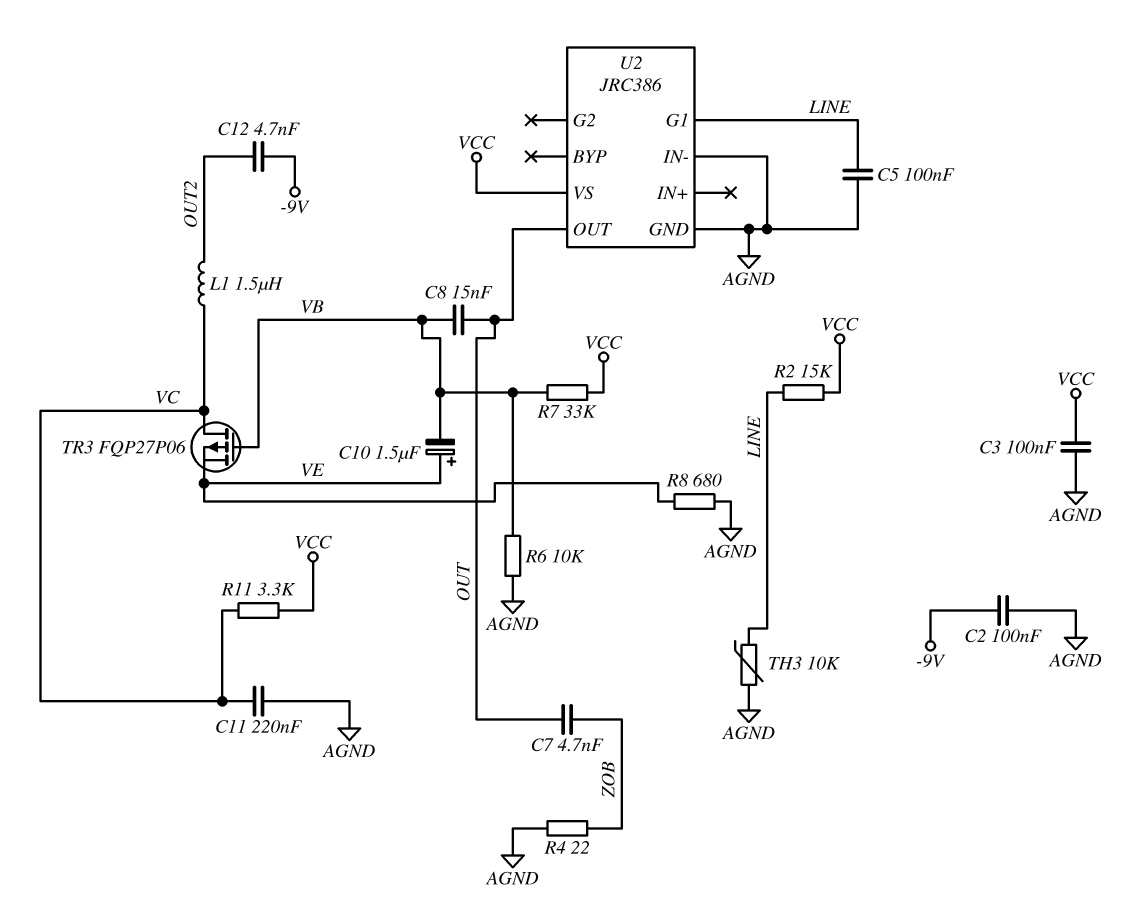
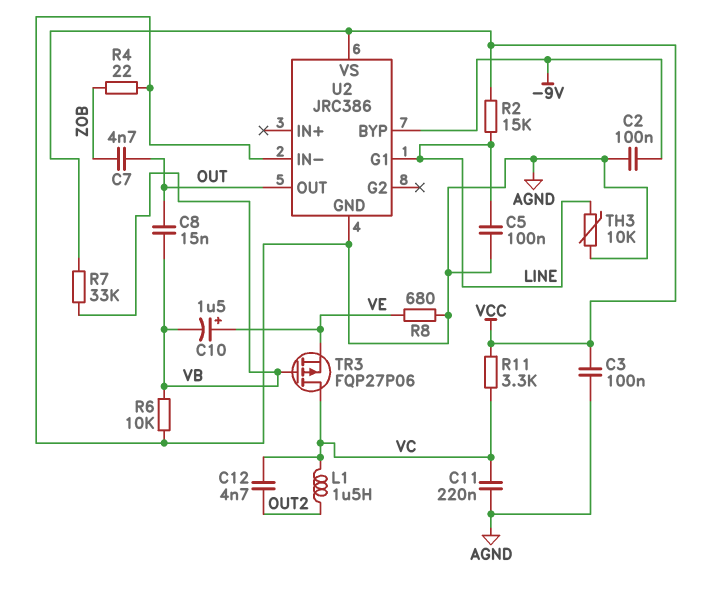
C12: 4.7nF (-9V, OUT2) -> 4.7nF (OUT2, VC)
U2 pin BYP: none -> -9V

